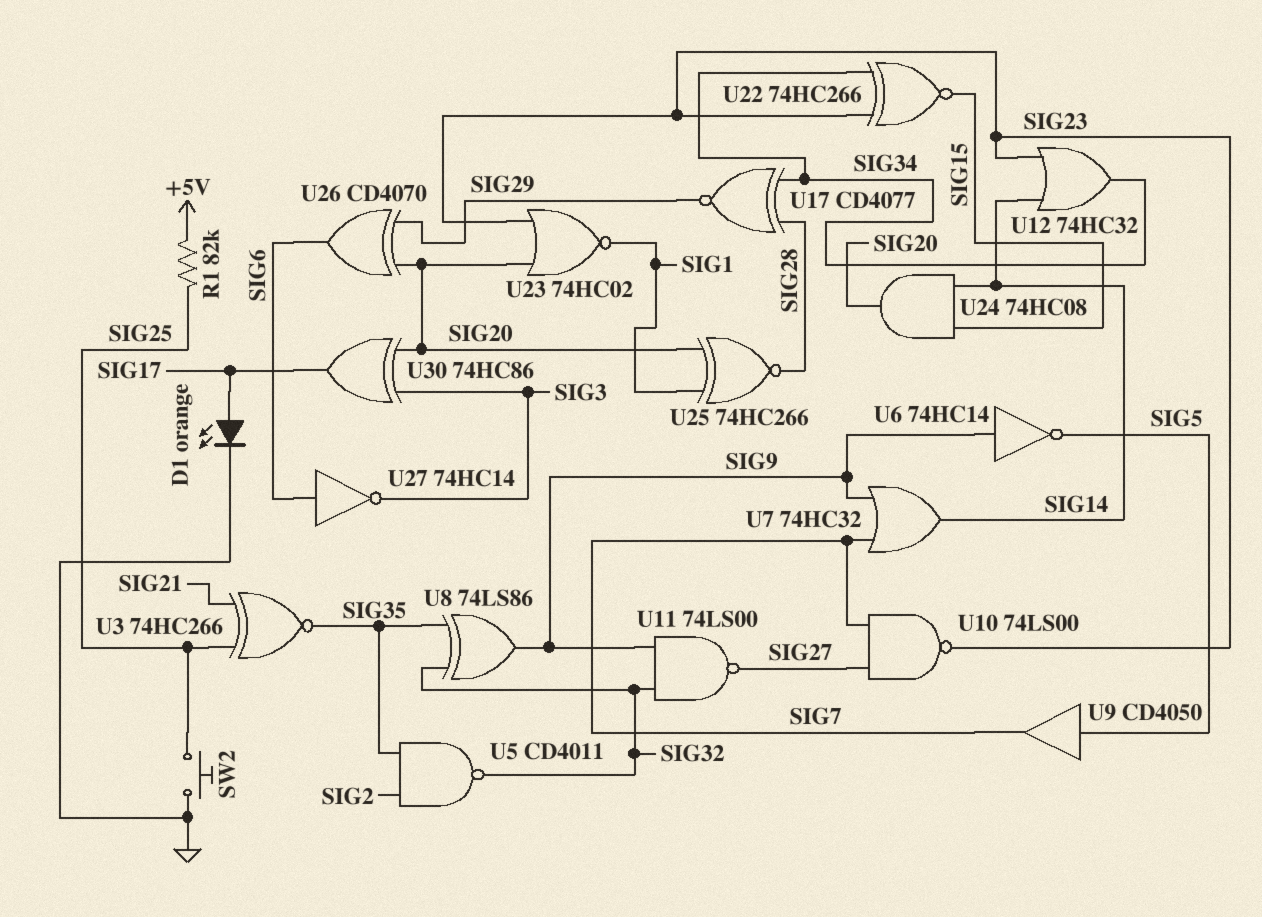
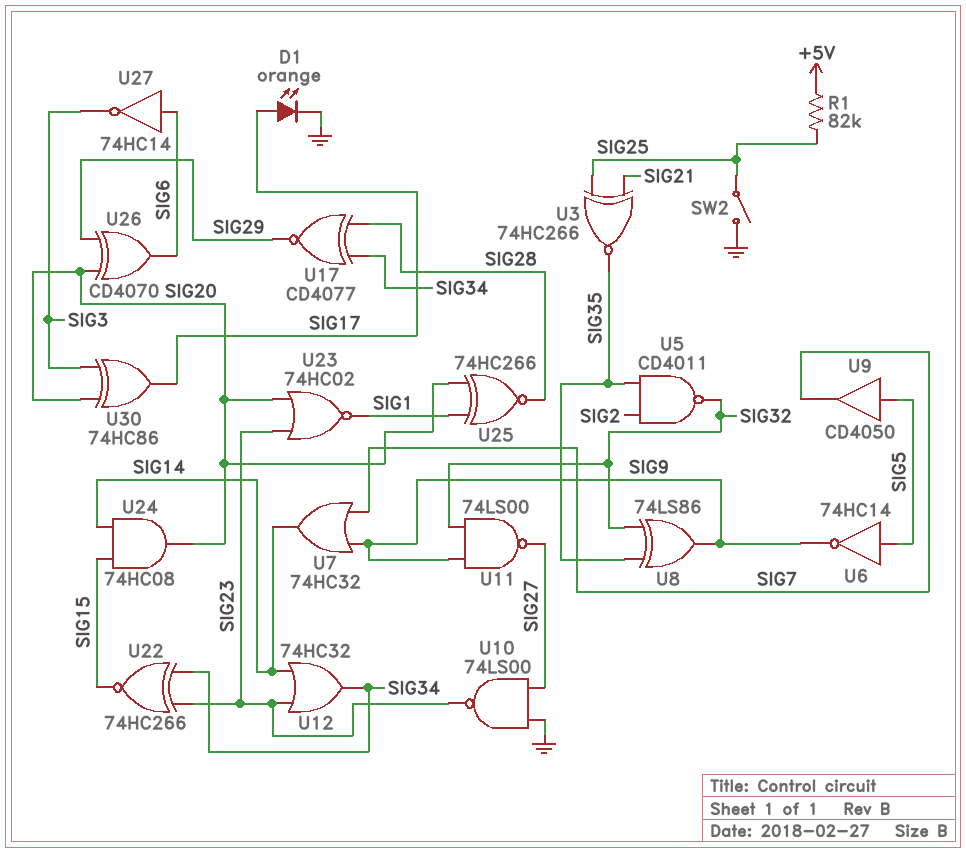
SW2: button (GND, SIG25) -> switch (GND, SIG25)
U6: NOT 74HC14 (in SIG9, out SIG5) -> NOT 74HC14 (in SIG5, out SIG9)
U10: NAND 74LS00 (in SIG7, in SIG27, out SIG23) -> NAND 74LS00 (in GND, in SIG27, out SIG23)

